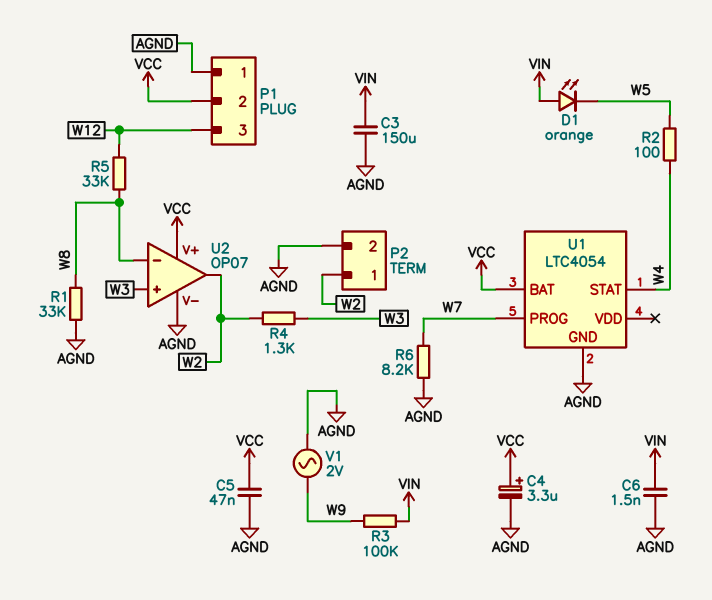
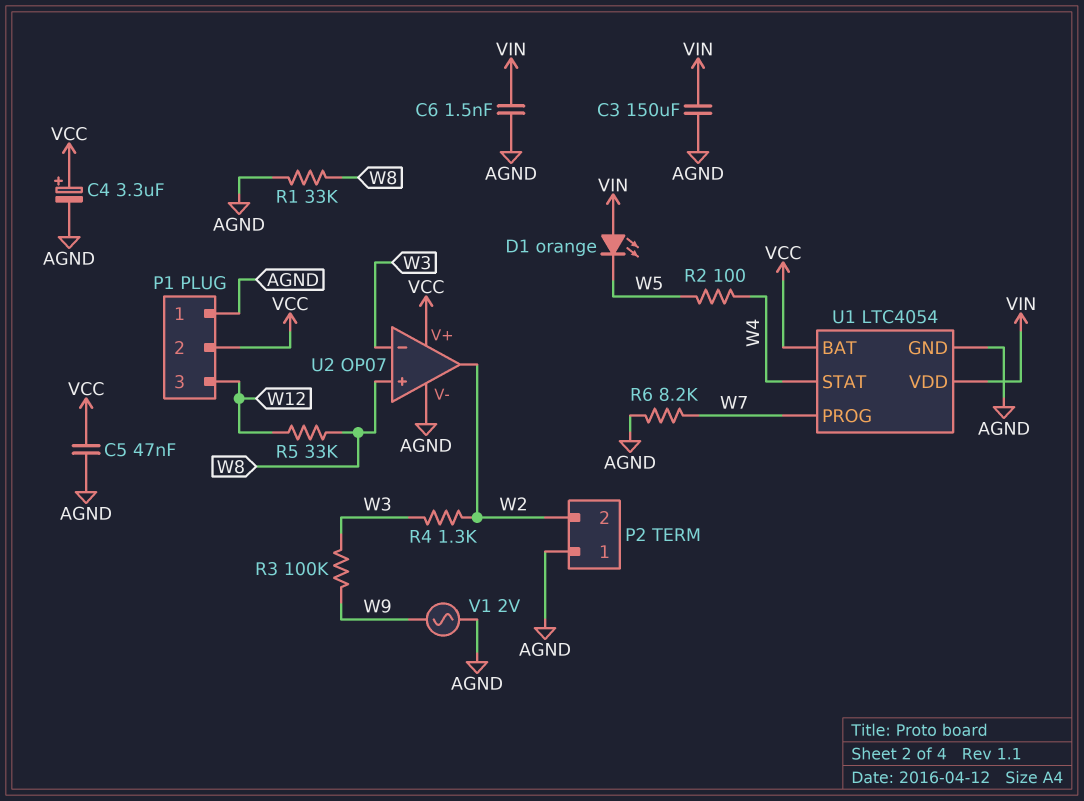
P2 pin 1: W2 -> AGND
P2 pin 2: AGND -> W2
R3: 100k (VIN, W9) -> 100k (W3, W9)
U1 pin VDD: none -> VIN
U2 pin in+: W3 -> W8
U2 pin in-: W8 -> W3

